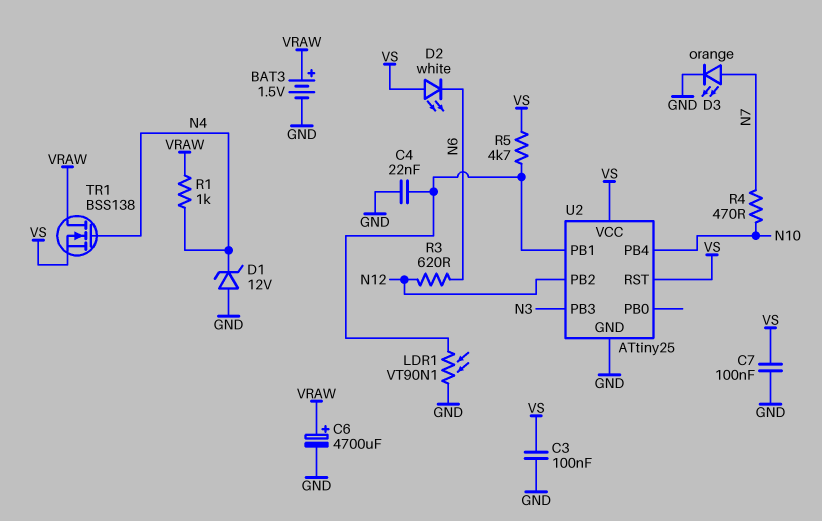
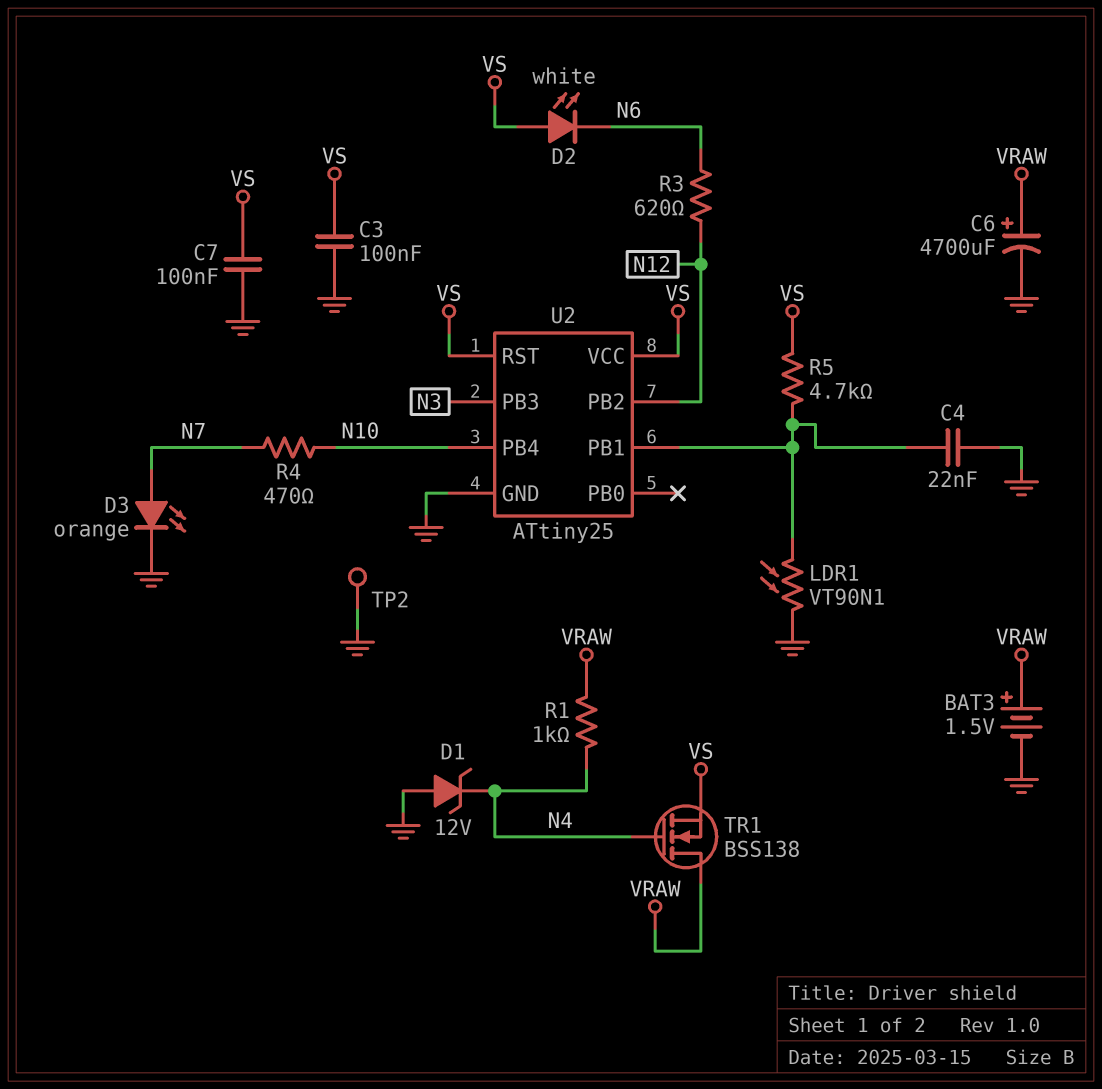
TP2: none -> test point (GND)

